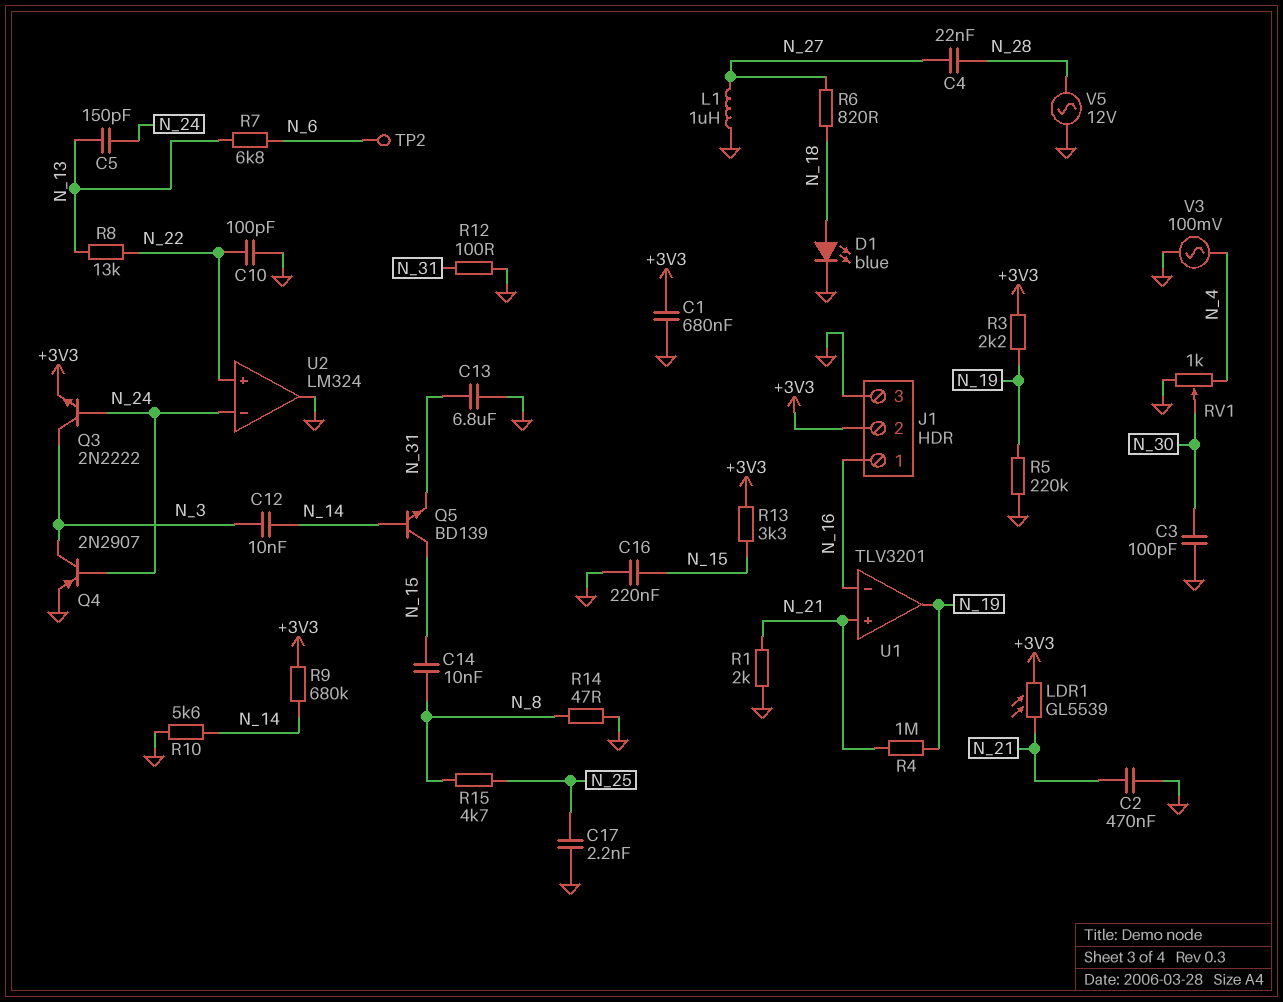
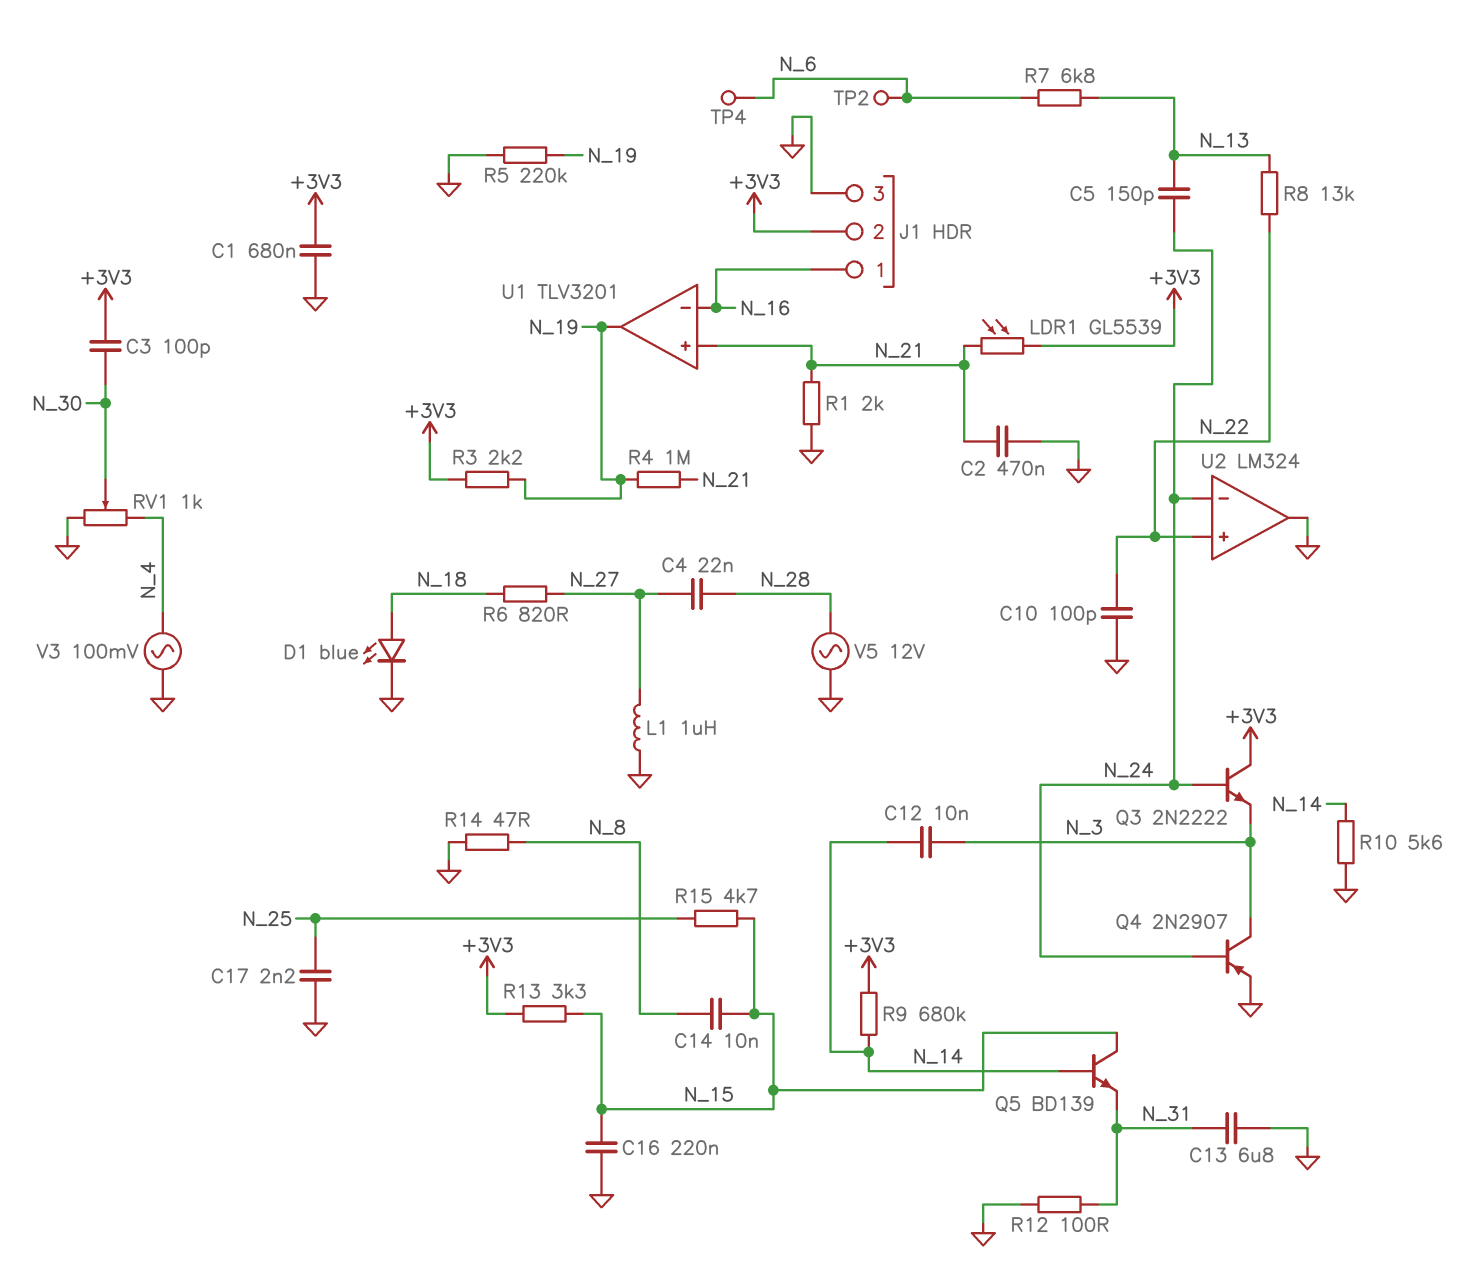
C3: 100pF (GND, N_30) -> 100pF (+3V3, N_30)
Q3: NPN 2N2222 (B N_24, C N_3, E +3V3) -> NPN 2N2222 (B N_24, C +3V3, E N_3)
R15: 4.7k (N_8, N_25) -> 4.7k (N_15, N_25)
TP4: none -> test point (N_6)

